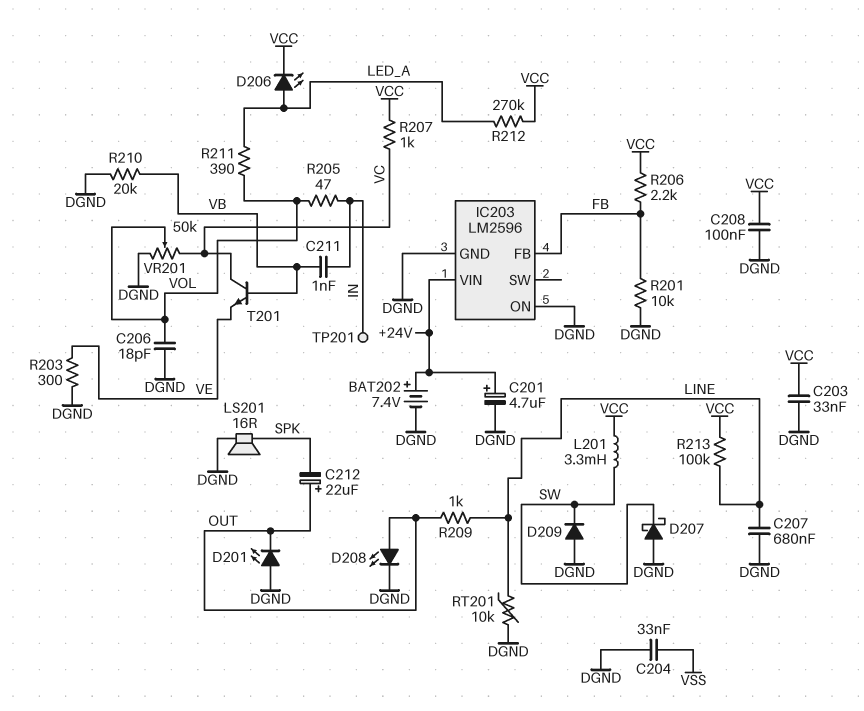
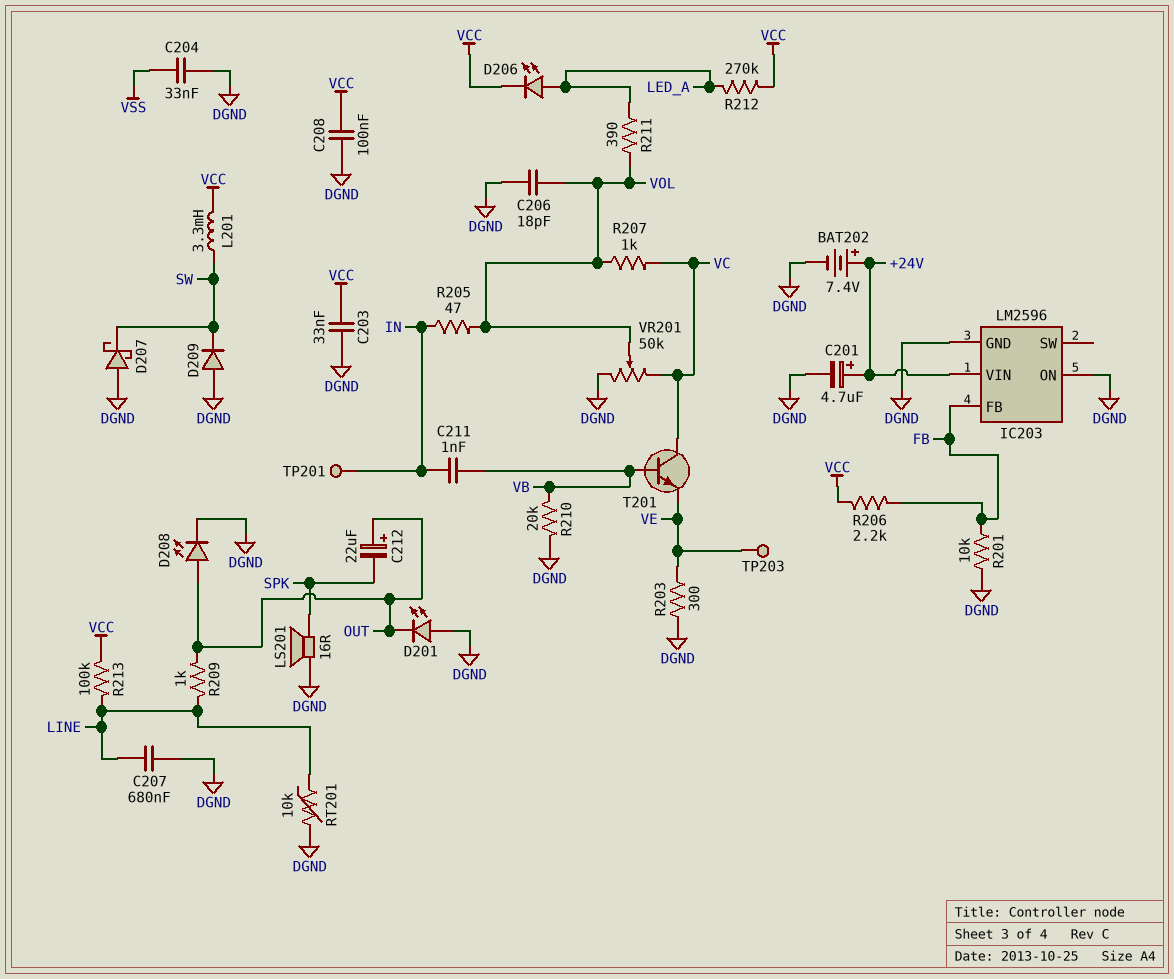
R207: 1k (VC, VCC) -> 1k (VC, VOL)
TP203: none -> test point (VE)

